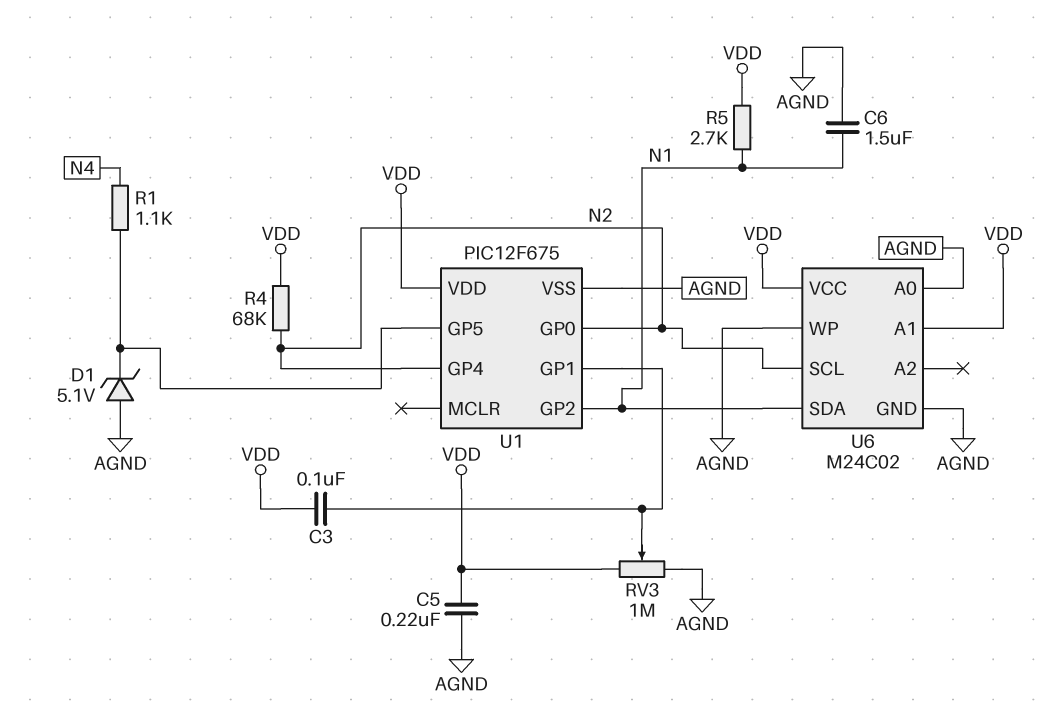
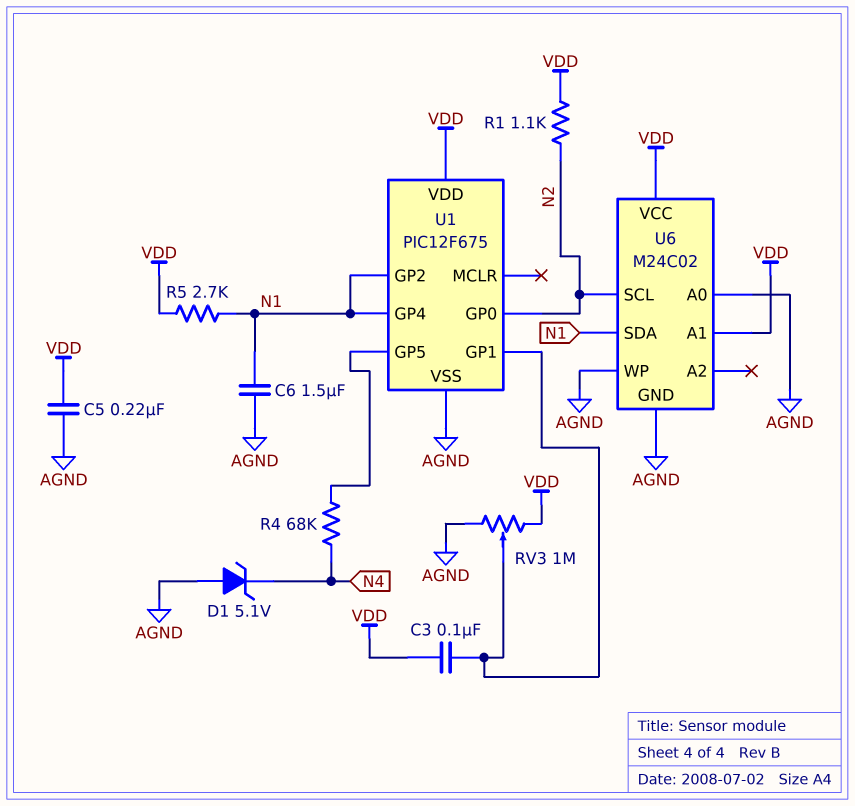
D1: zener 5.1V (A AGND, K U1/GP5) -> zener 5.1V (A AGND, K N4)
R1: 1.1k (N4, U1/GP5) -> 1.1k (N2, VDD)
R4: 68k (N2, VDD) -> 68k (N4, U1/GP5)
U1 pin GP4: N2 -> N1

